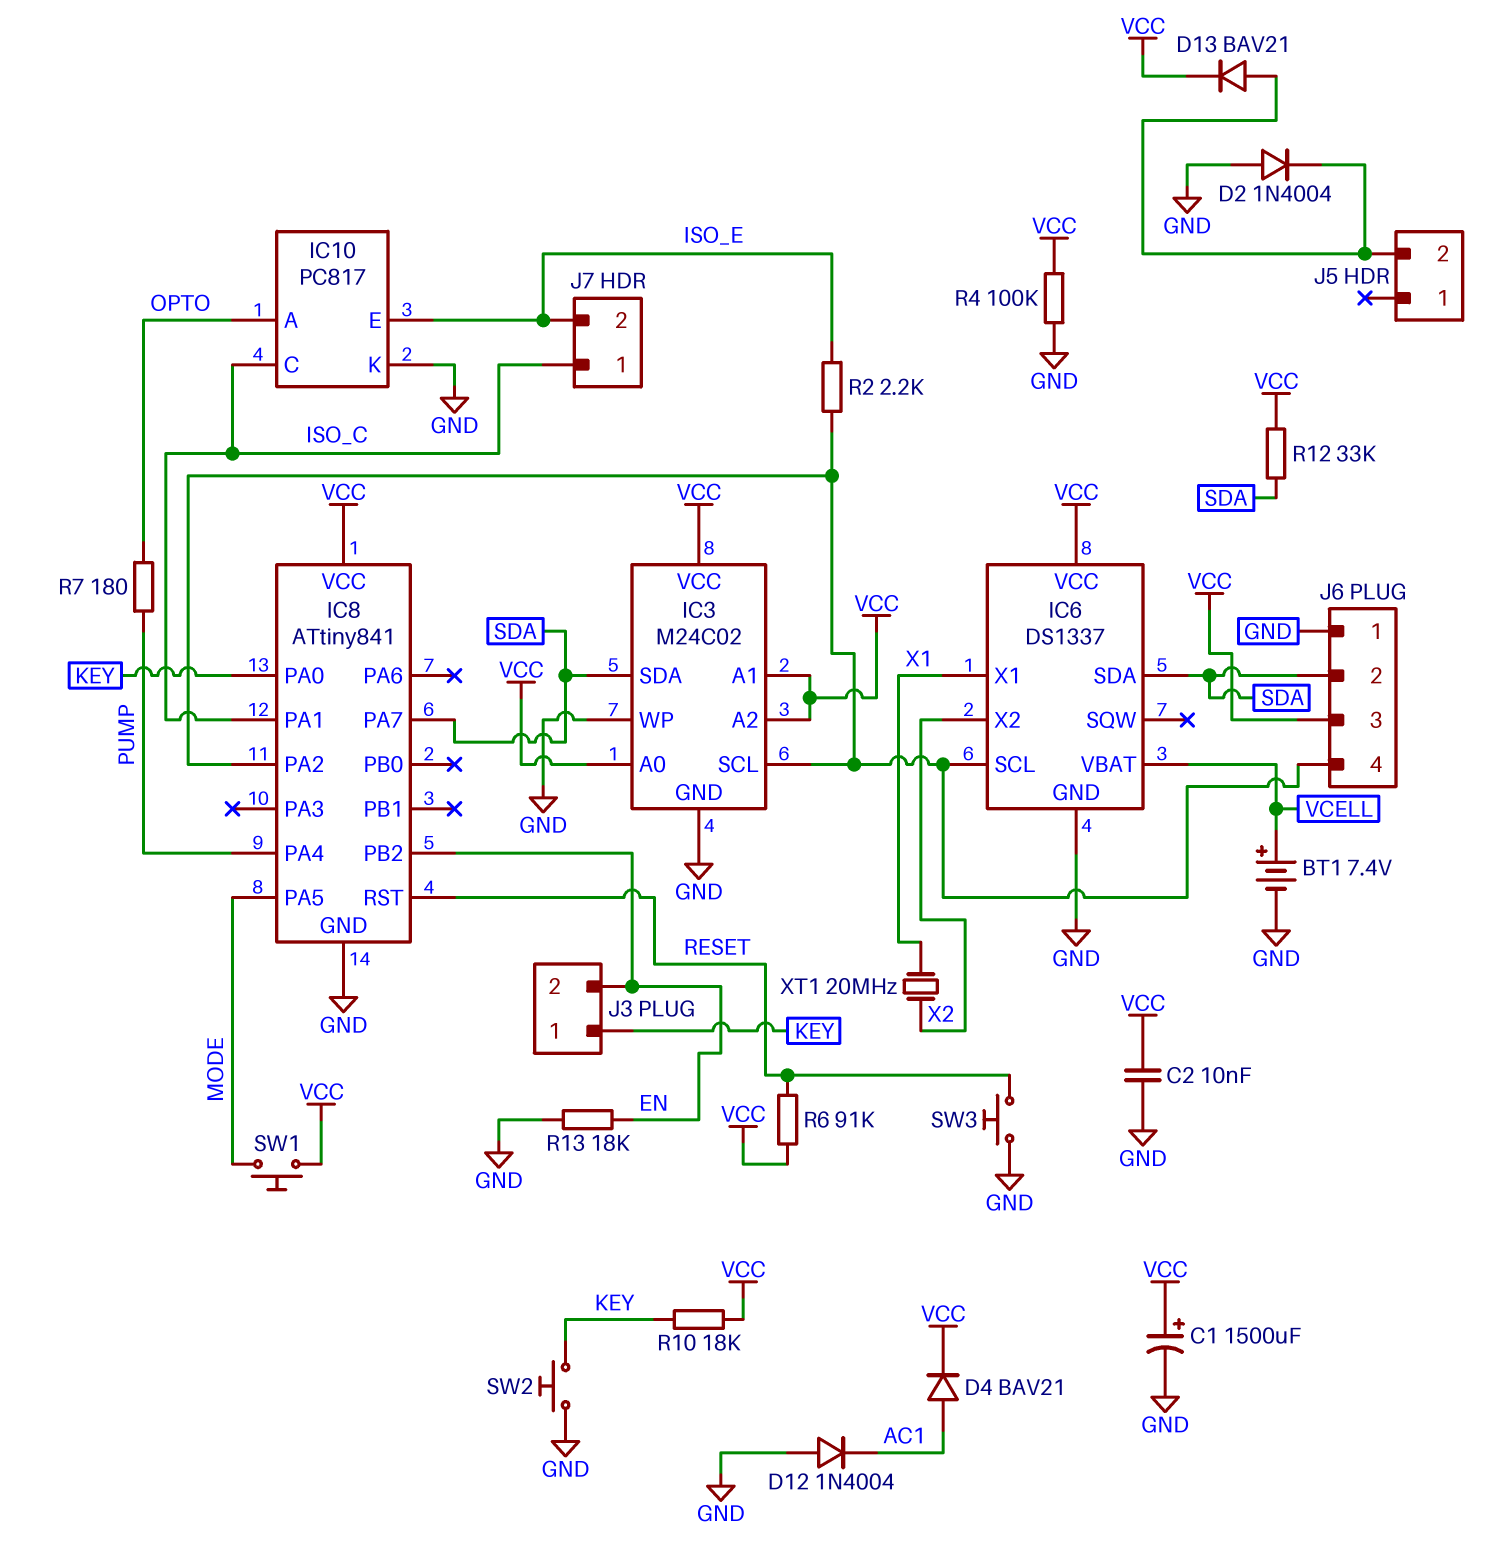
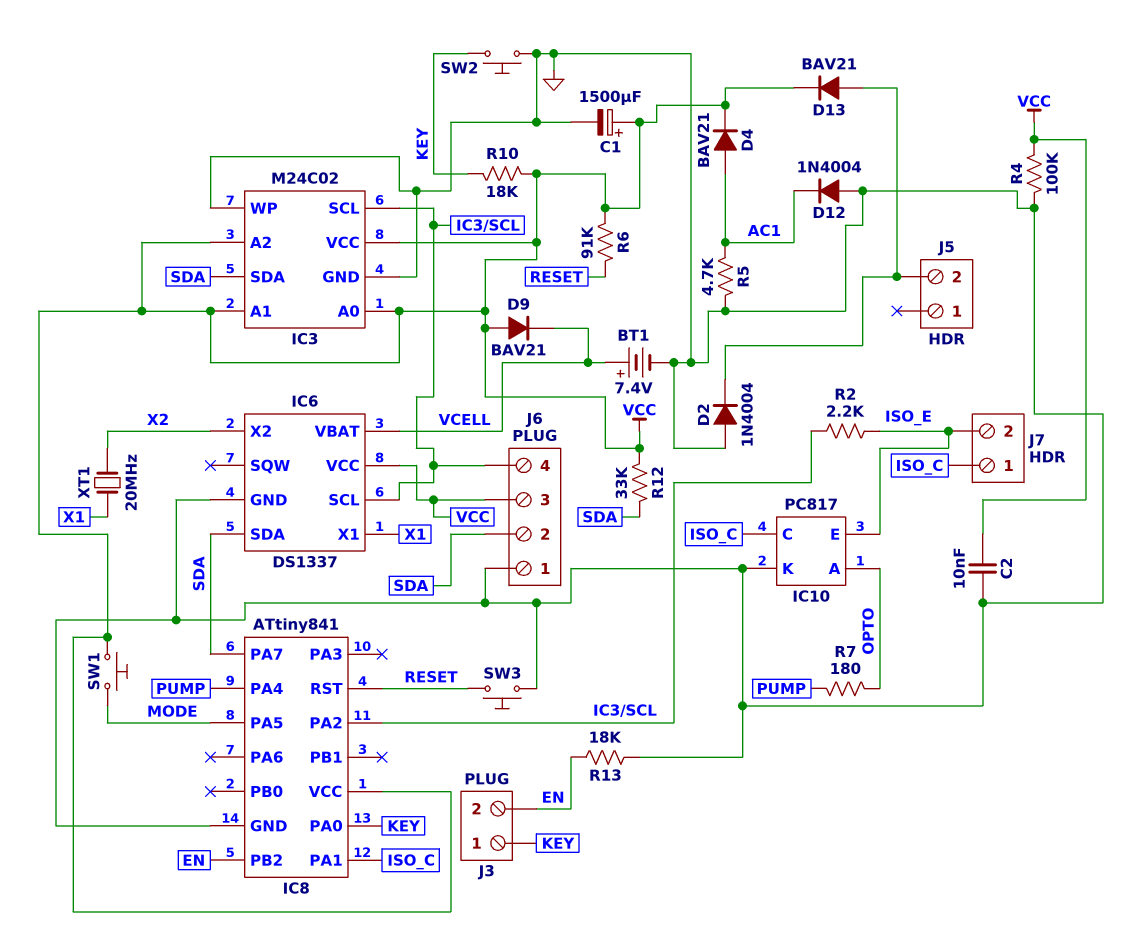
D9: none -> diode BAV21 (A VCC, K VCELL)
R5: none -> 4.7k (AC1, GND)

